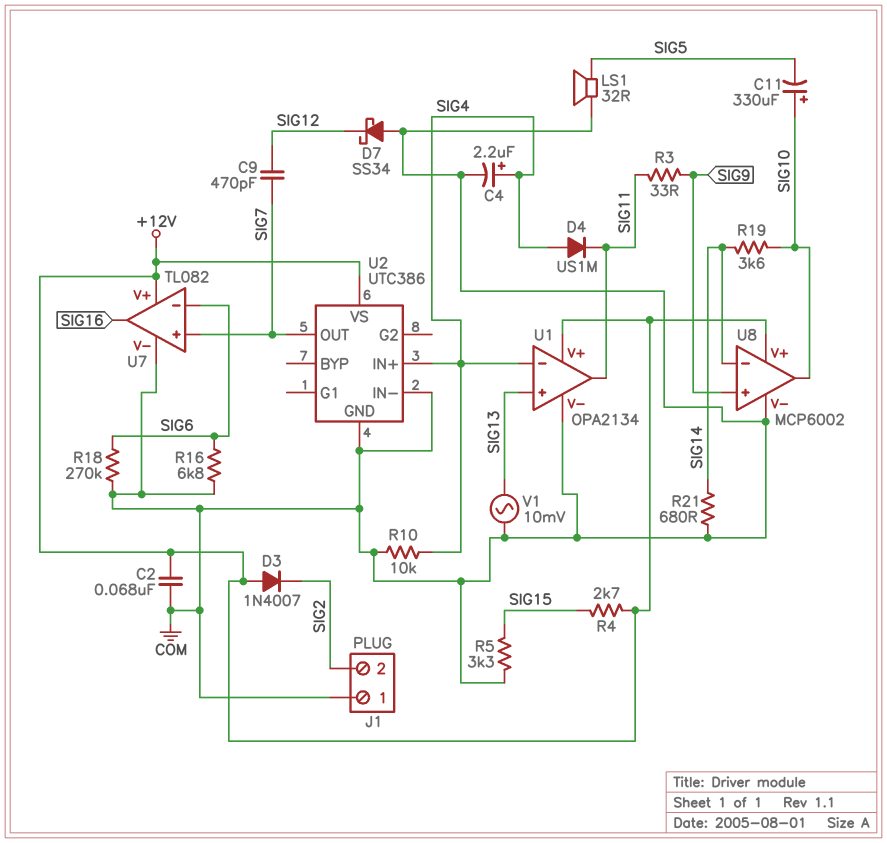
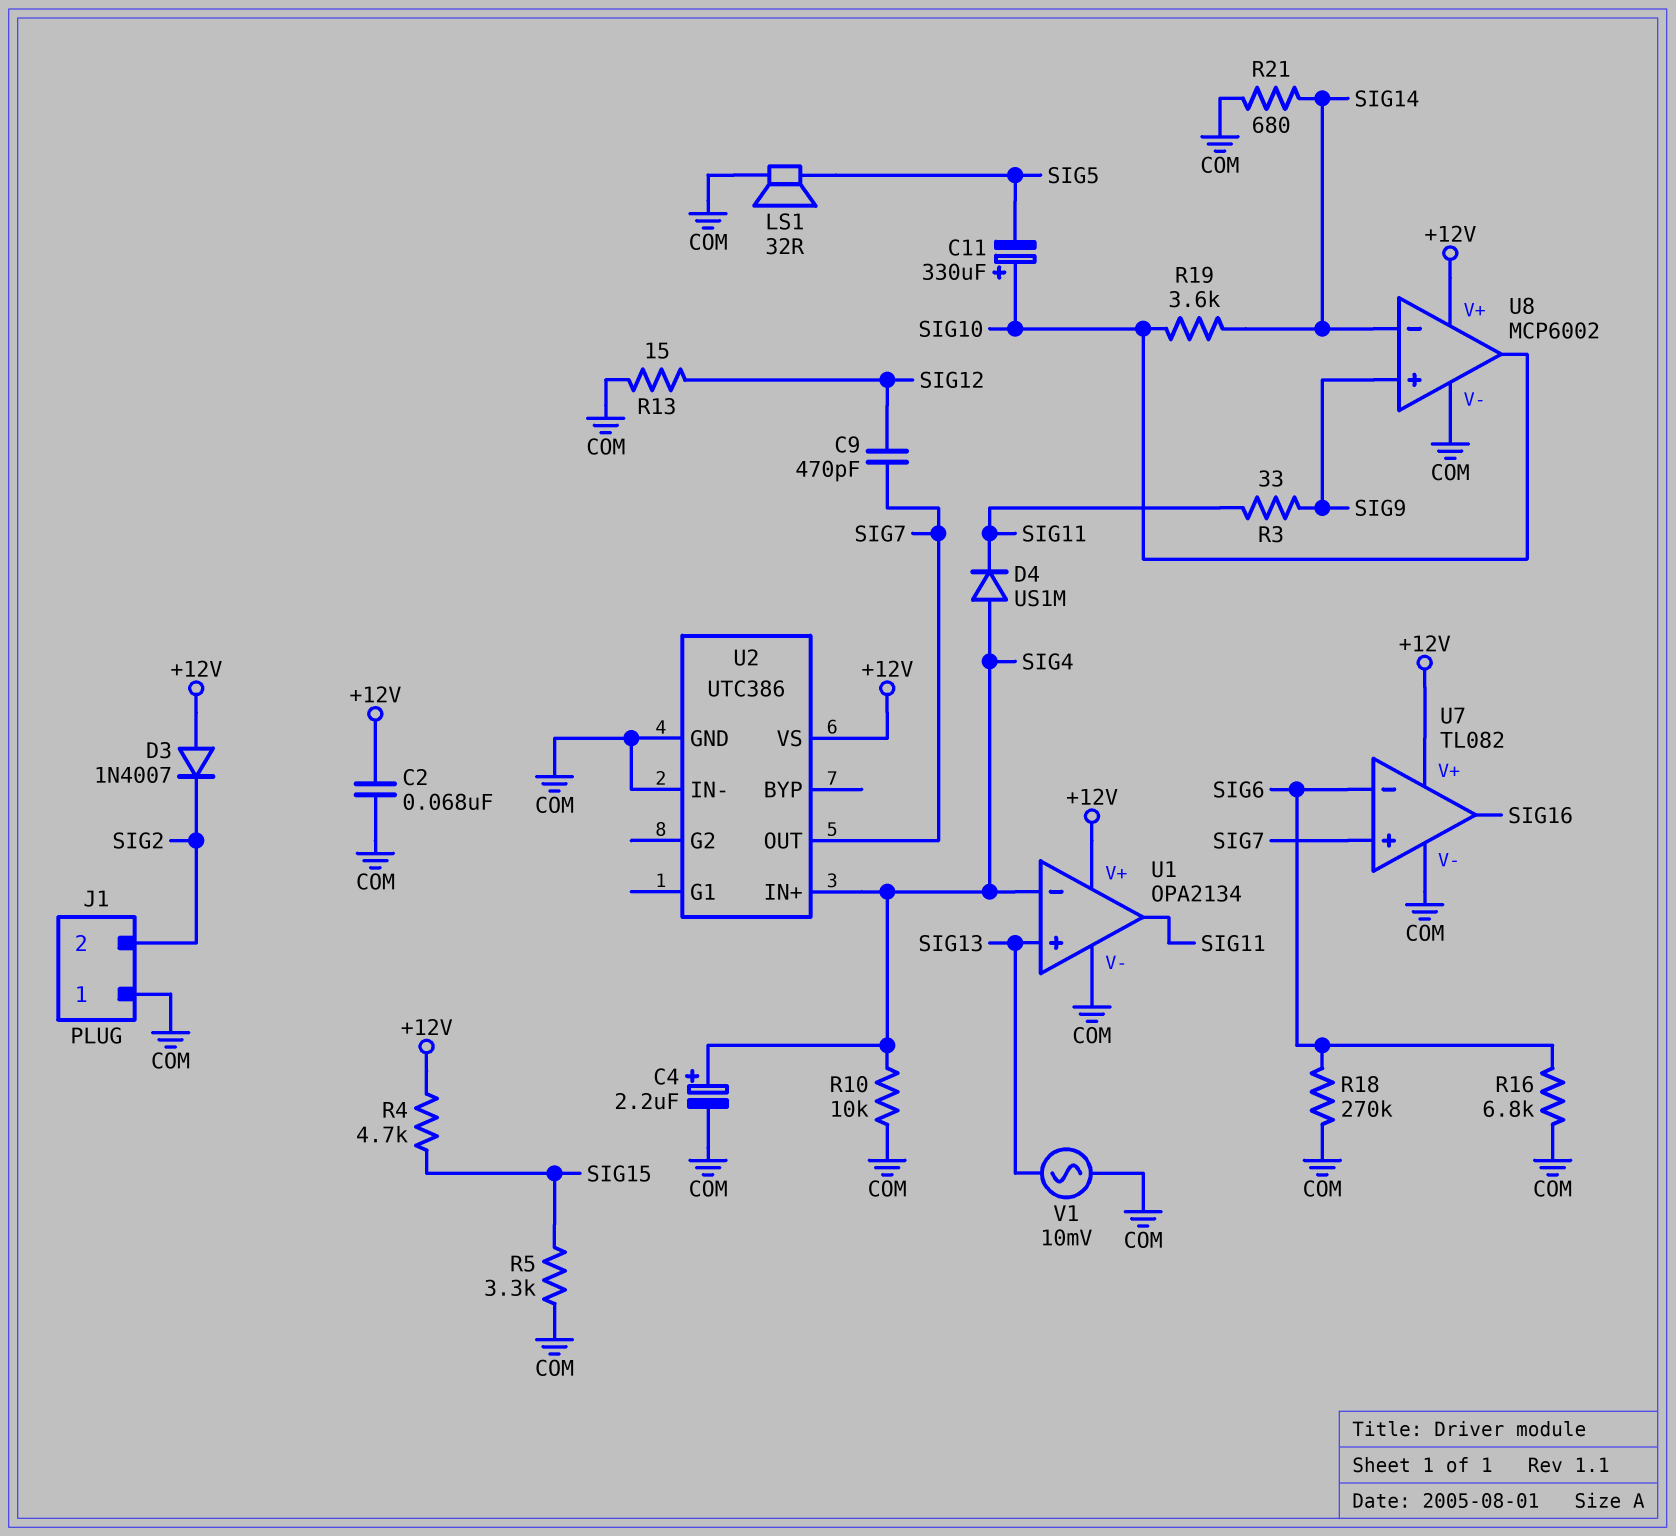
D7: schottky SS34 (A COM, K SIG12) -> none
R4: 2.7k (+12V, SIG15) -> 4.7k (+12V, SIG15)
R13: none -> 15 (COM, SIG12)

